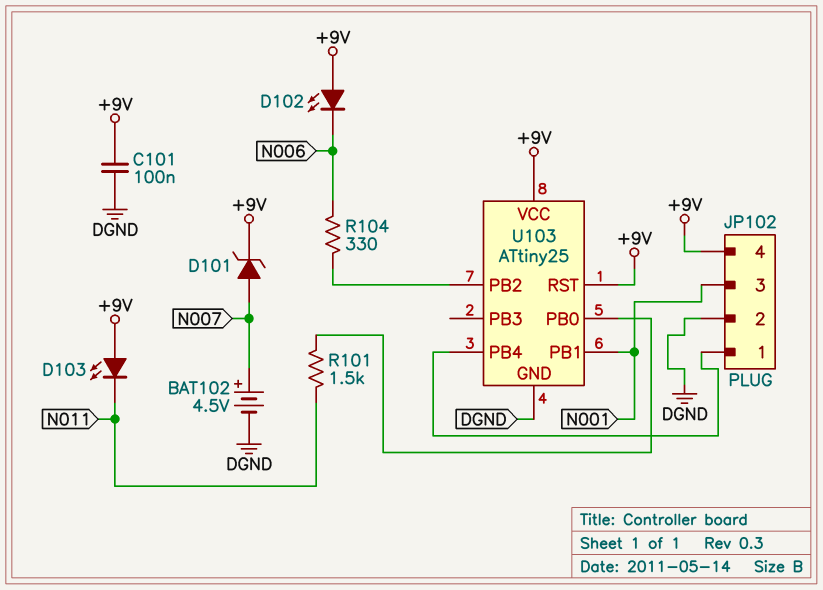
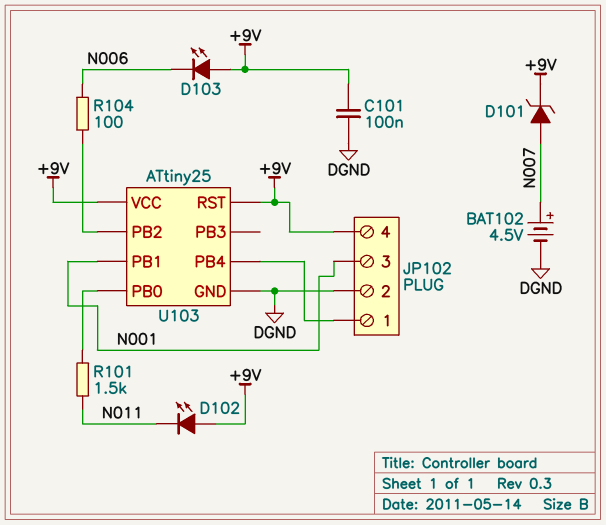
D102: LED (A +9V, K N006) -> LED (A +9V, K N011)
D103: LED (A +9V, K N011) -> LED (A +9V, K N006)
R104: 330 (N006, U103/PB2) -> 100 (N006, U103/PB2)

